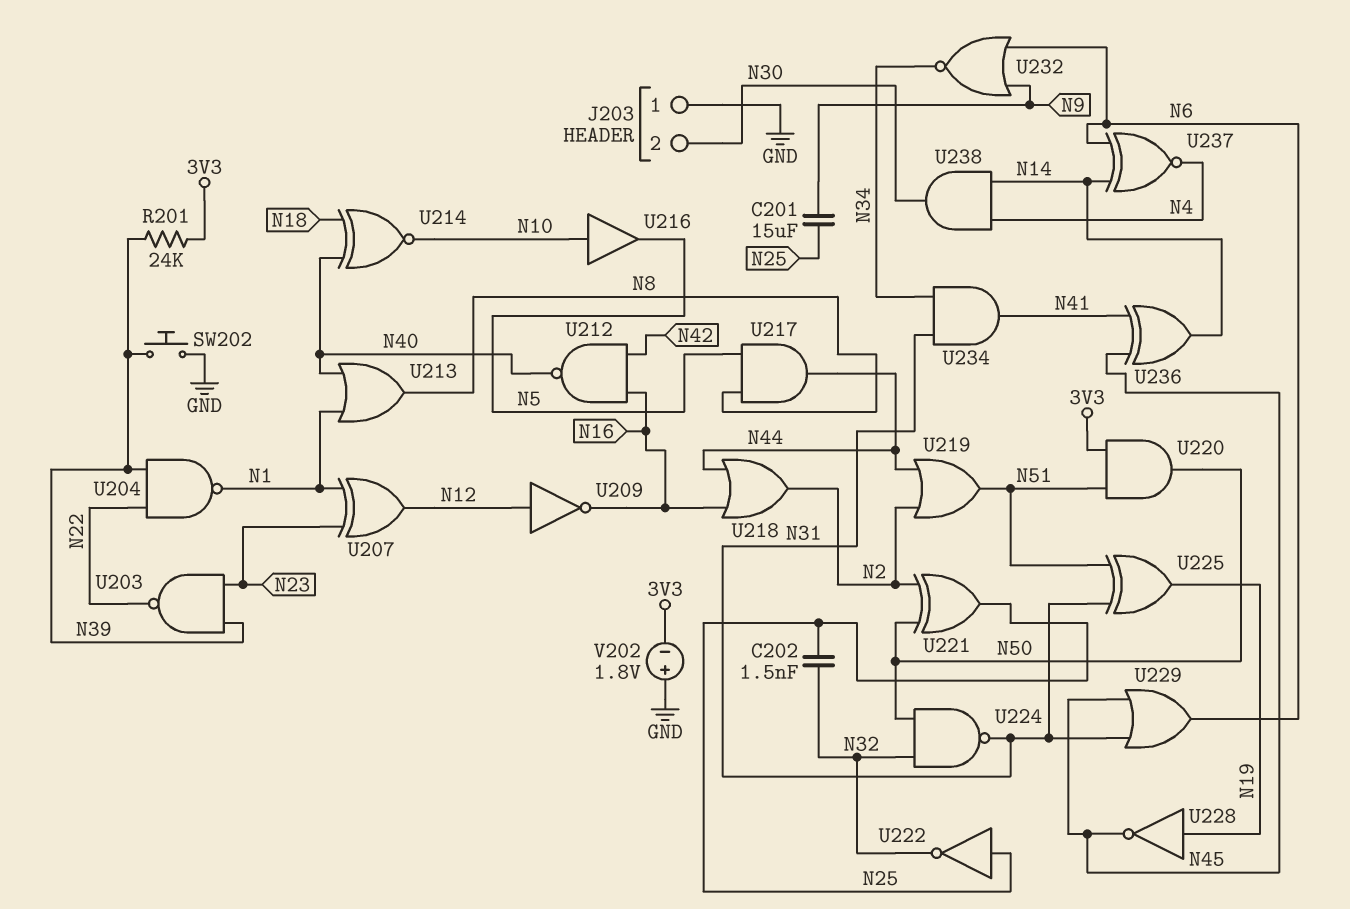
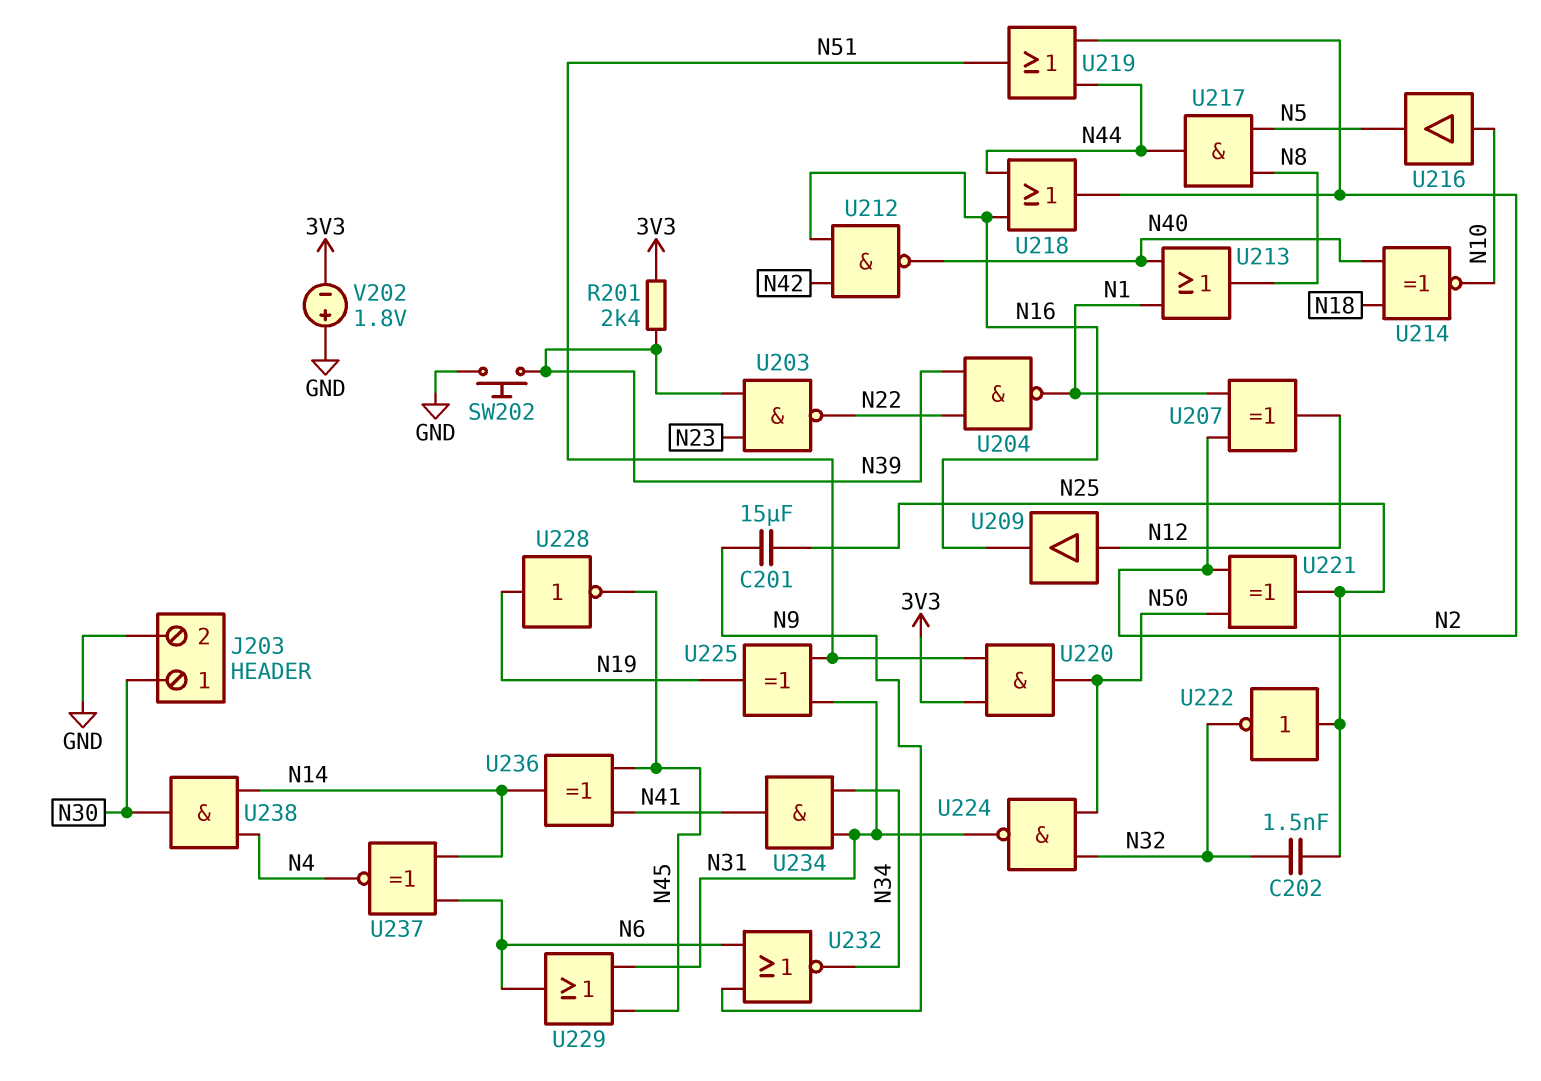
J203 pin 1: GND -> N30
J203 pin 2: N30 -> GND
R201: 24k (3V3, N39) -> 2.4k (3V3, N39)
U207: XOR (in N1, in N23, out N12) -> XOR (in N1, in N2, out N12)
U209: NOT (in N12, out N16) -> buffer (in N12, out N16)

